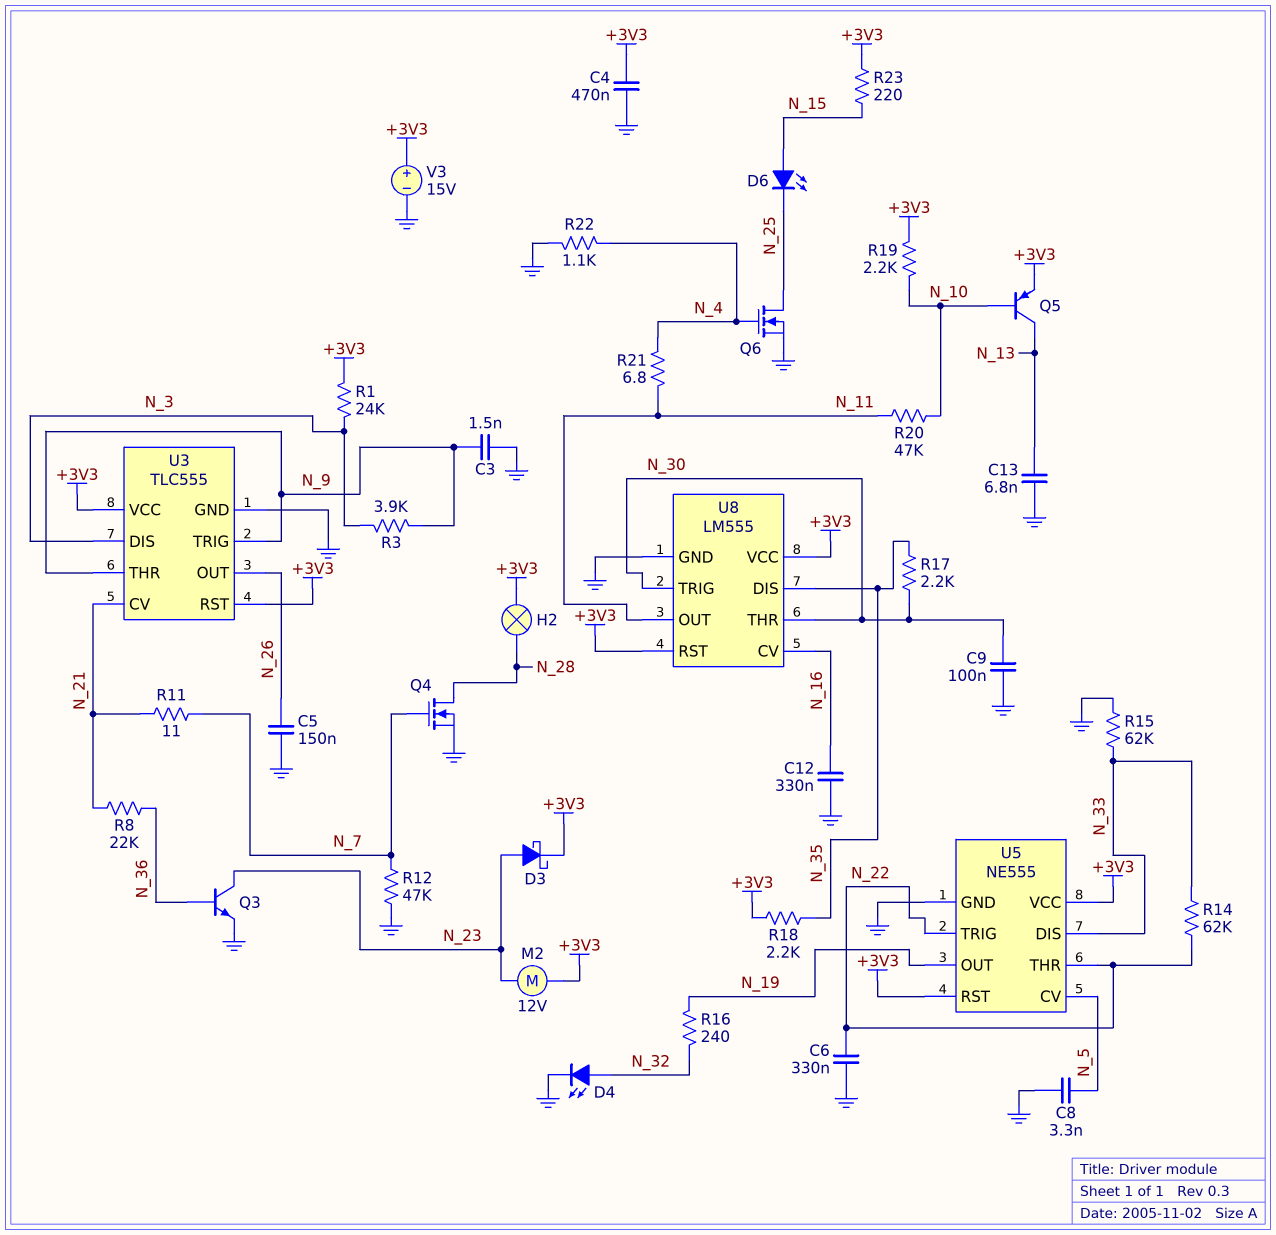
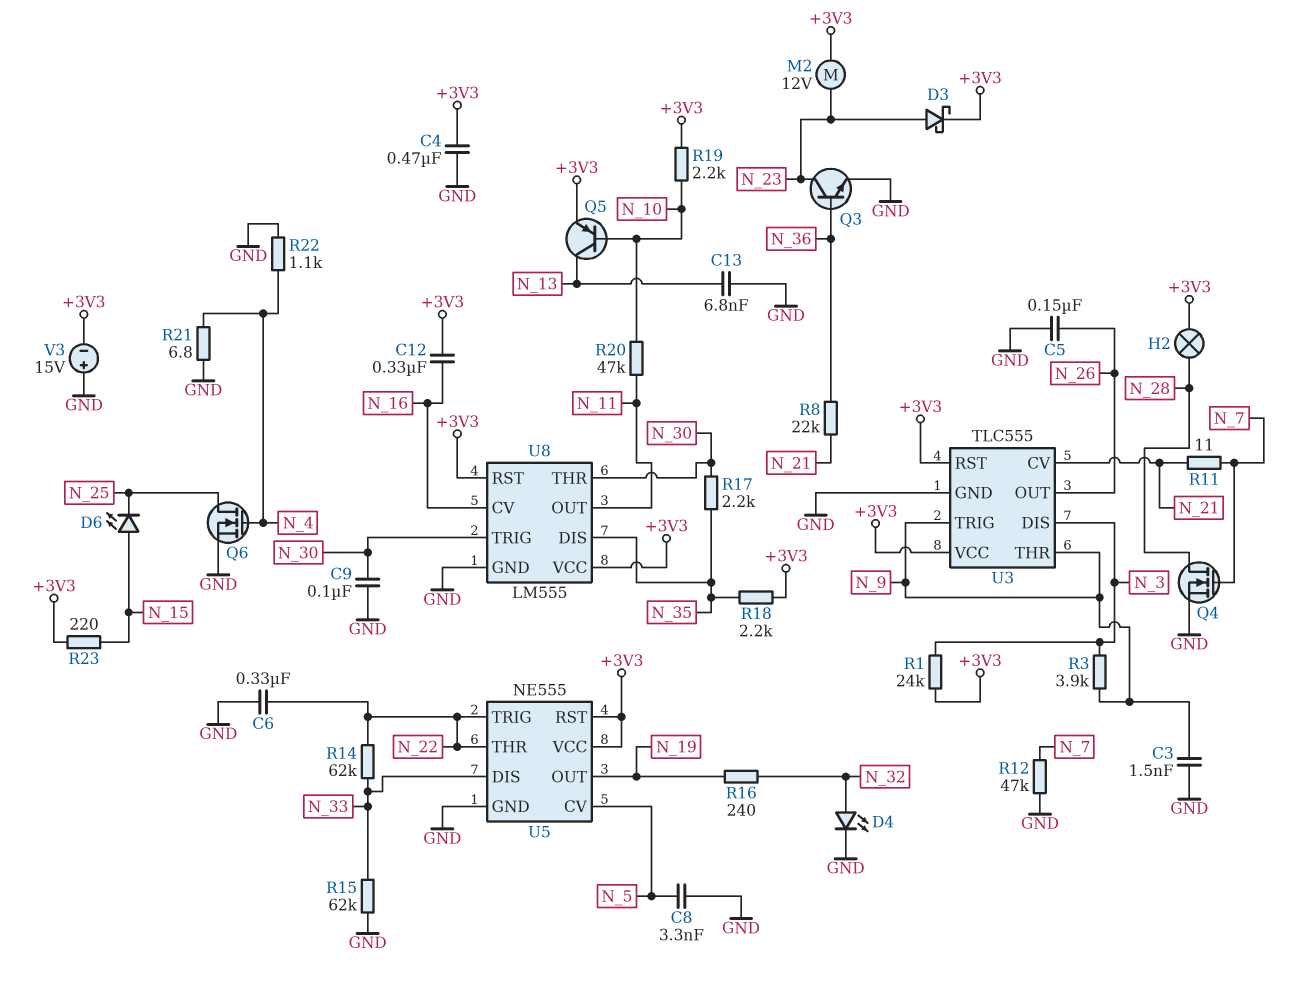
C12: 330nF (GND, N_16) -> 330nF (+3V3, N_16)
R21: 6.8 (N_4, N_11) -> 6.8 (GND, N_4)
V3: 15V (plus +3V3, minus GND) -> 15V (plus GND, minus +3V3)

